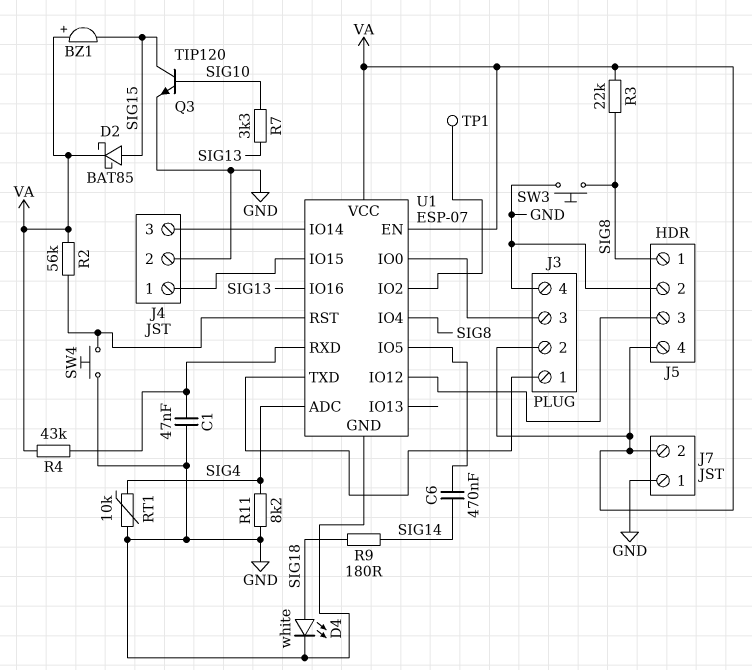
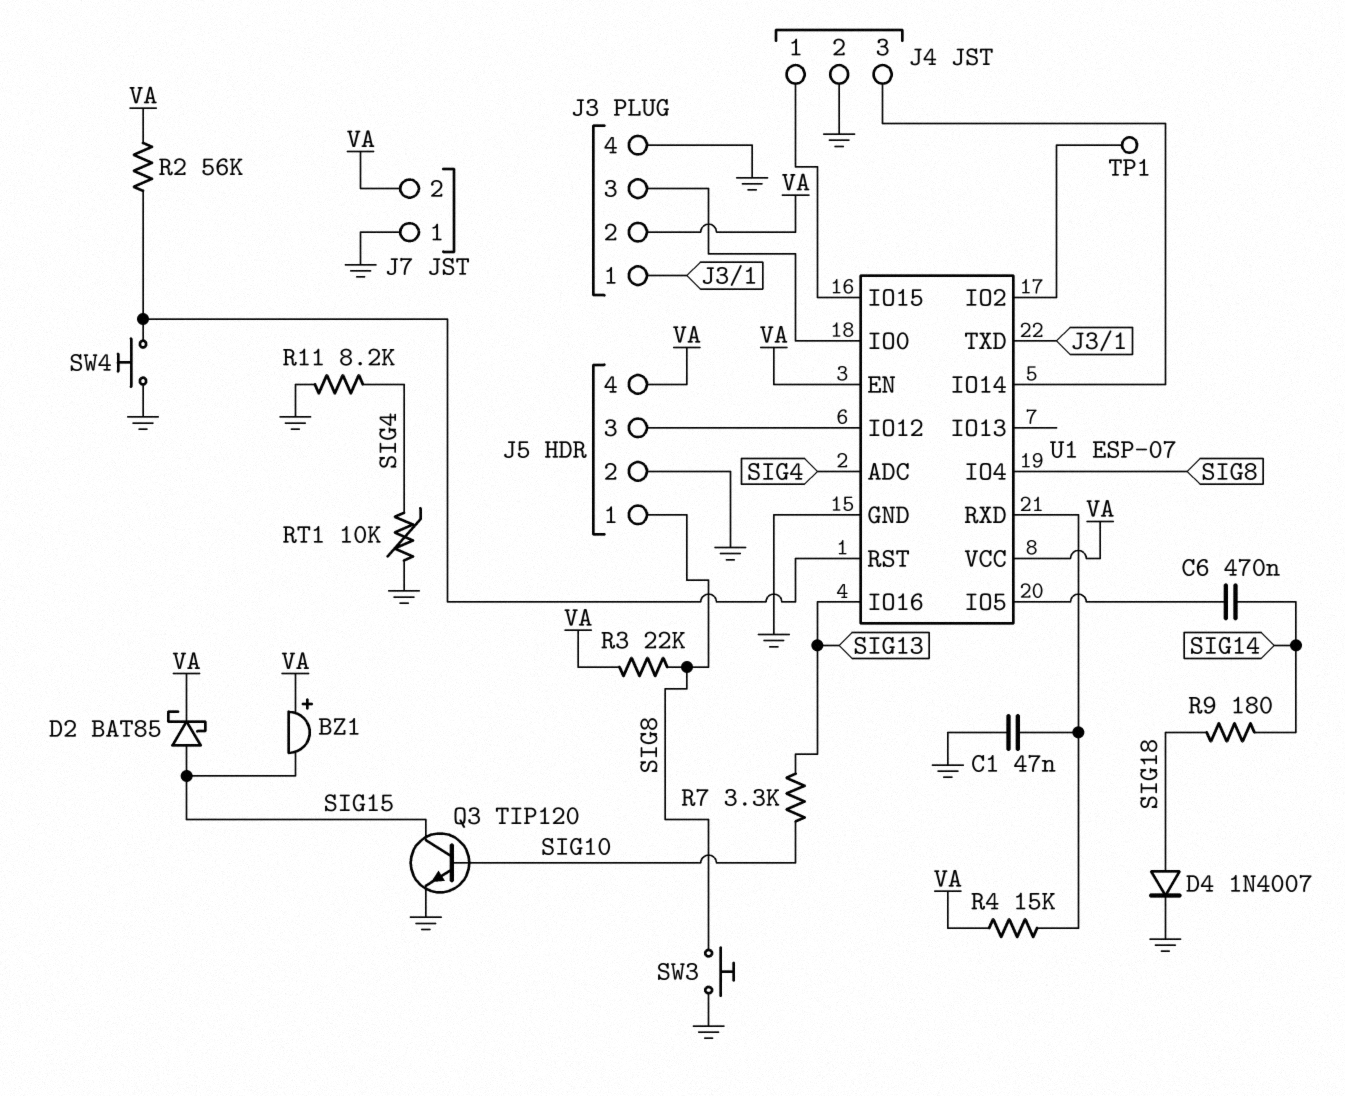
D4: LED white (A SIG18, K GND) -> diode 1N4007 (A SIG18, K GND)
R4: 43k (U1/RXD, VA) -> 15k (U1/RXD, VA)

